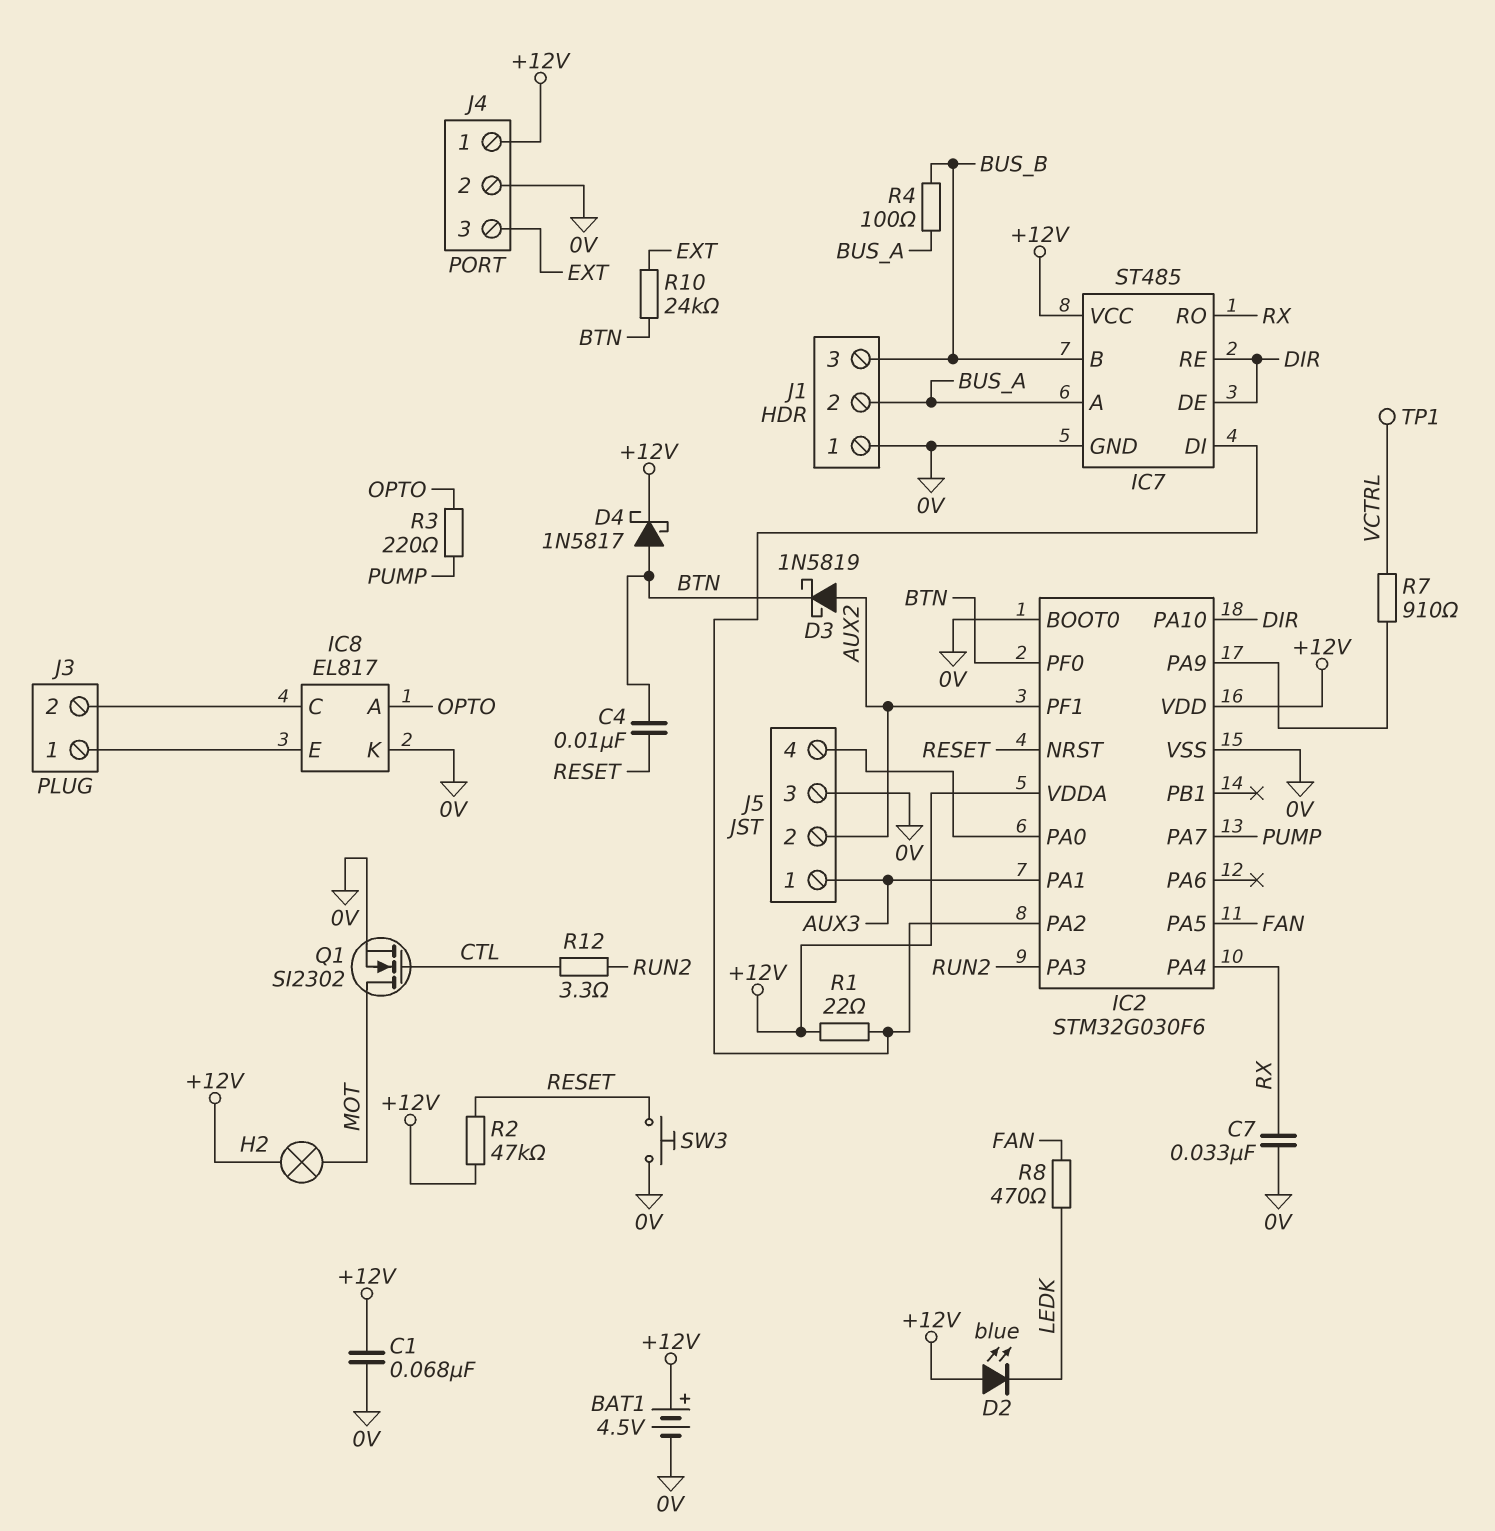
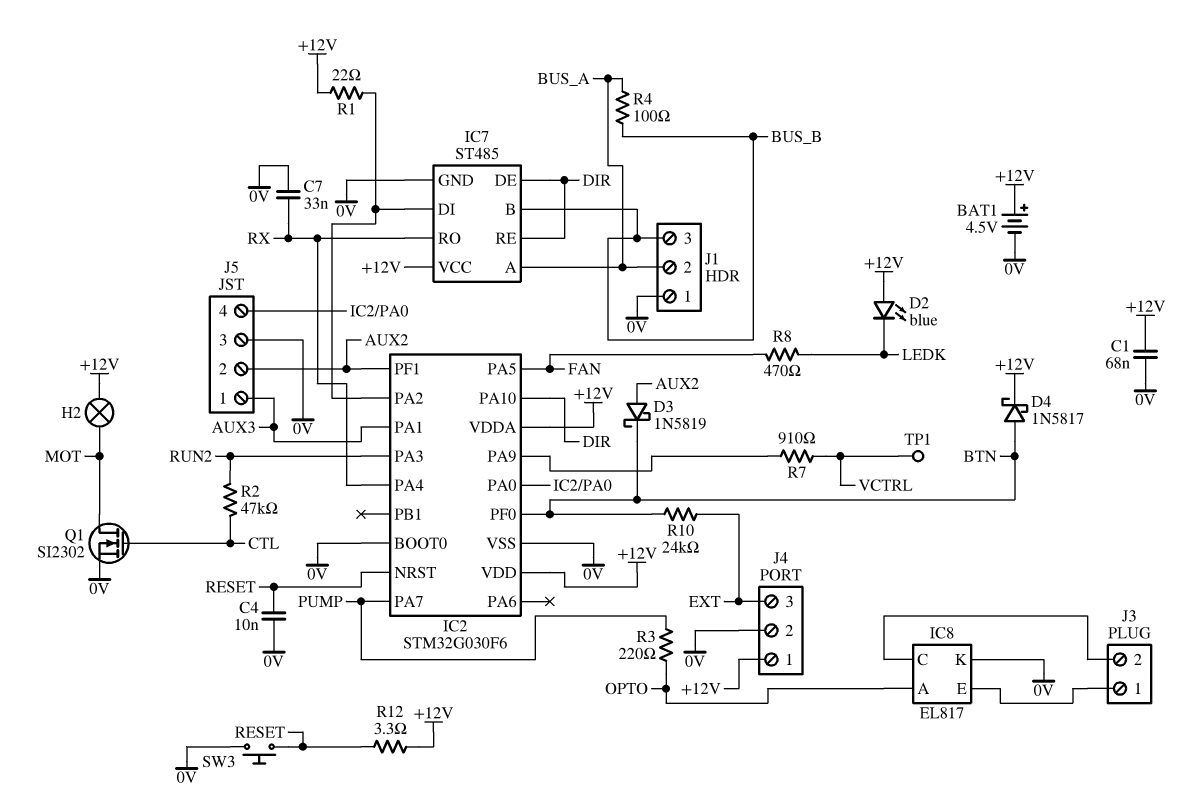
C4: 10nF (BTN, RESET) -> 10nF (0V, RESET)
R2: 47k (+12V, RESET) -> 47k (CTL, RUN2)
R12: 3.3 (CTL, RUN2) -> 3.3 (+12V, RESET)

